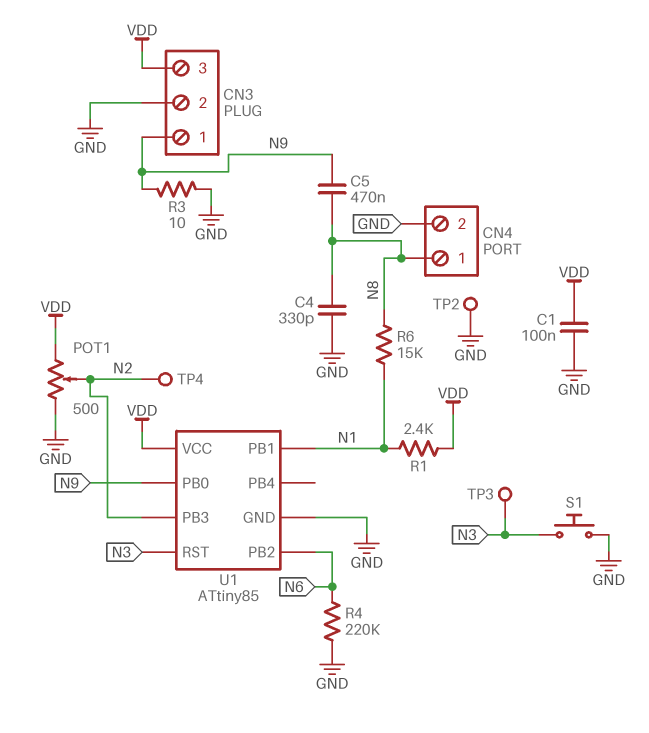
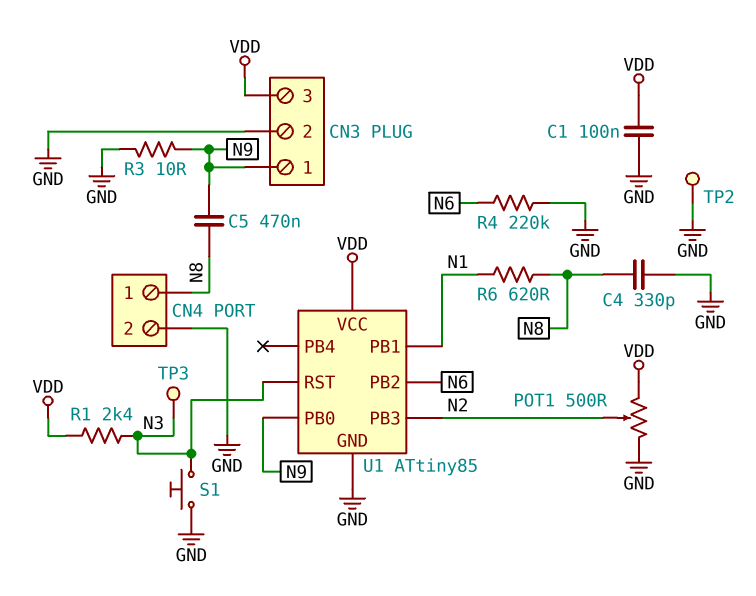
R1: 2.4k (N1, VDD) -> 2.4k (N3, VDD)
R6: 15k (N1, N8) -> 620 (N1, N8)
TP4: test point (N2) -> none

